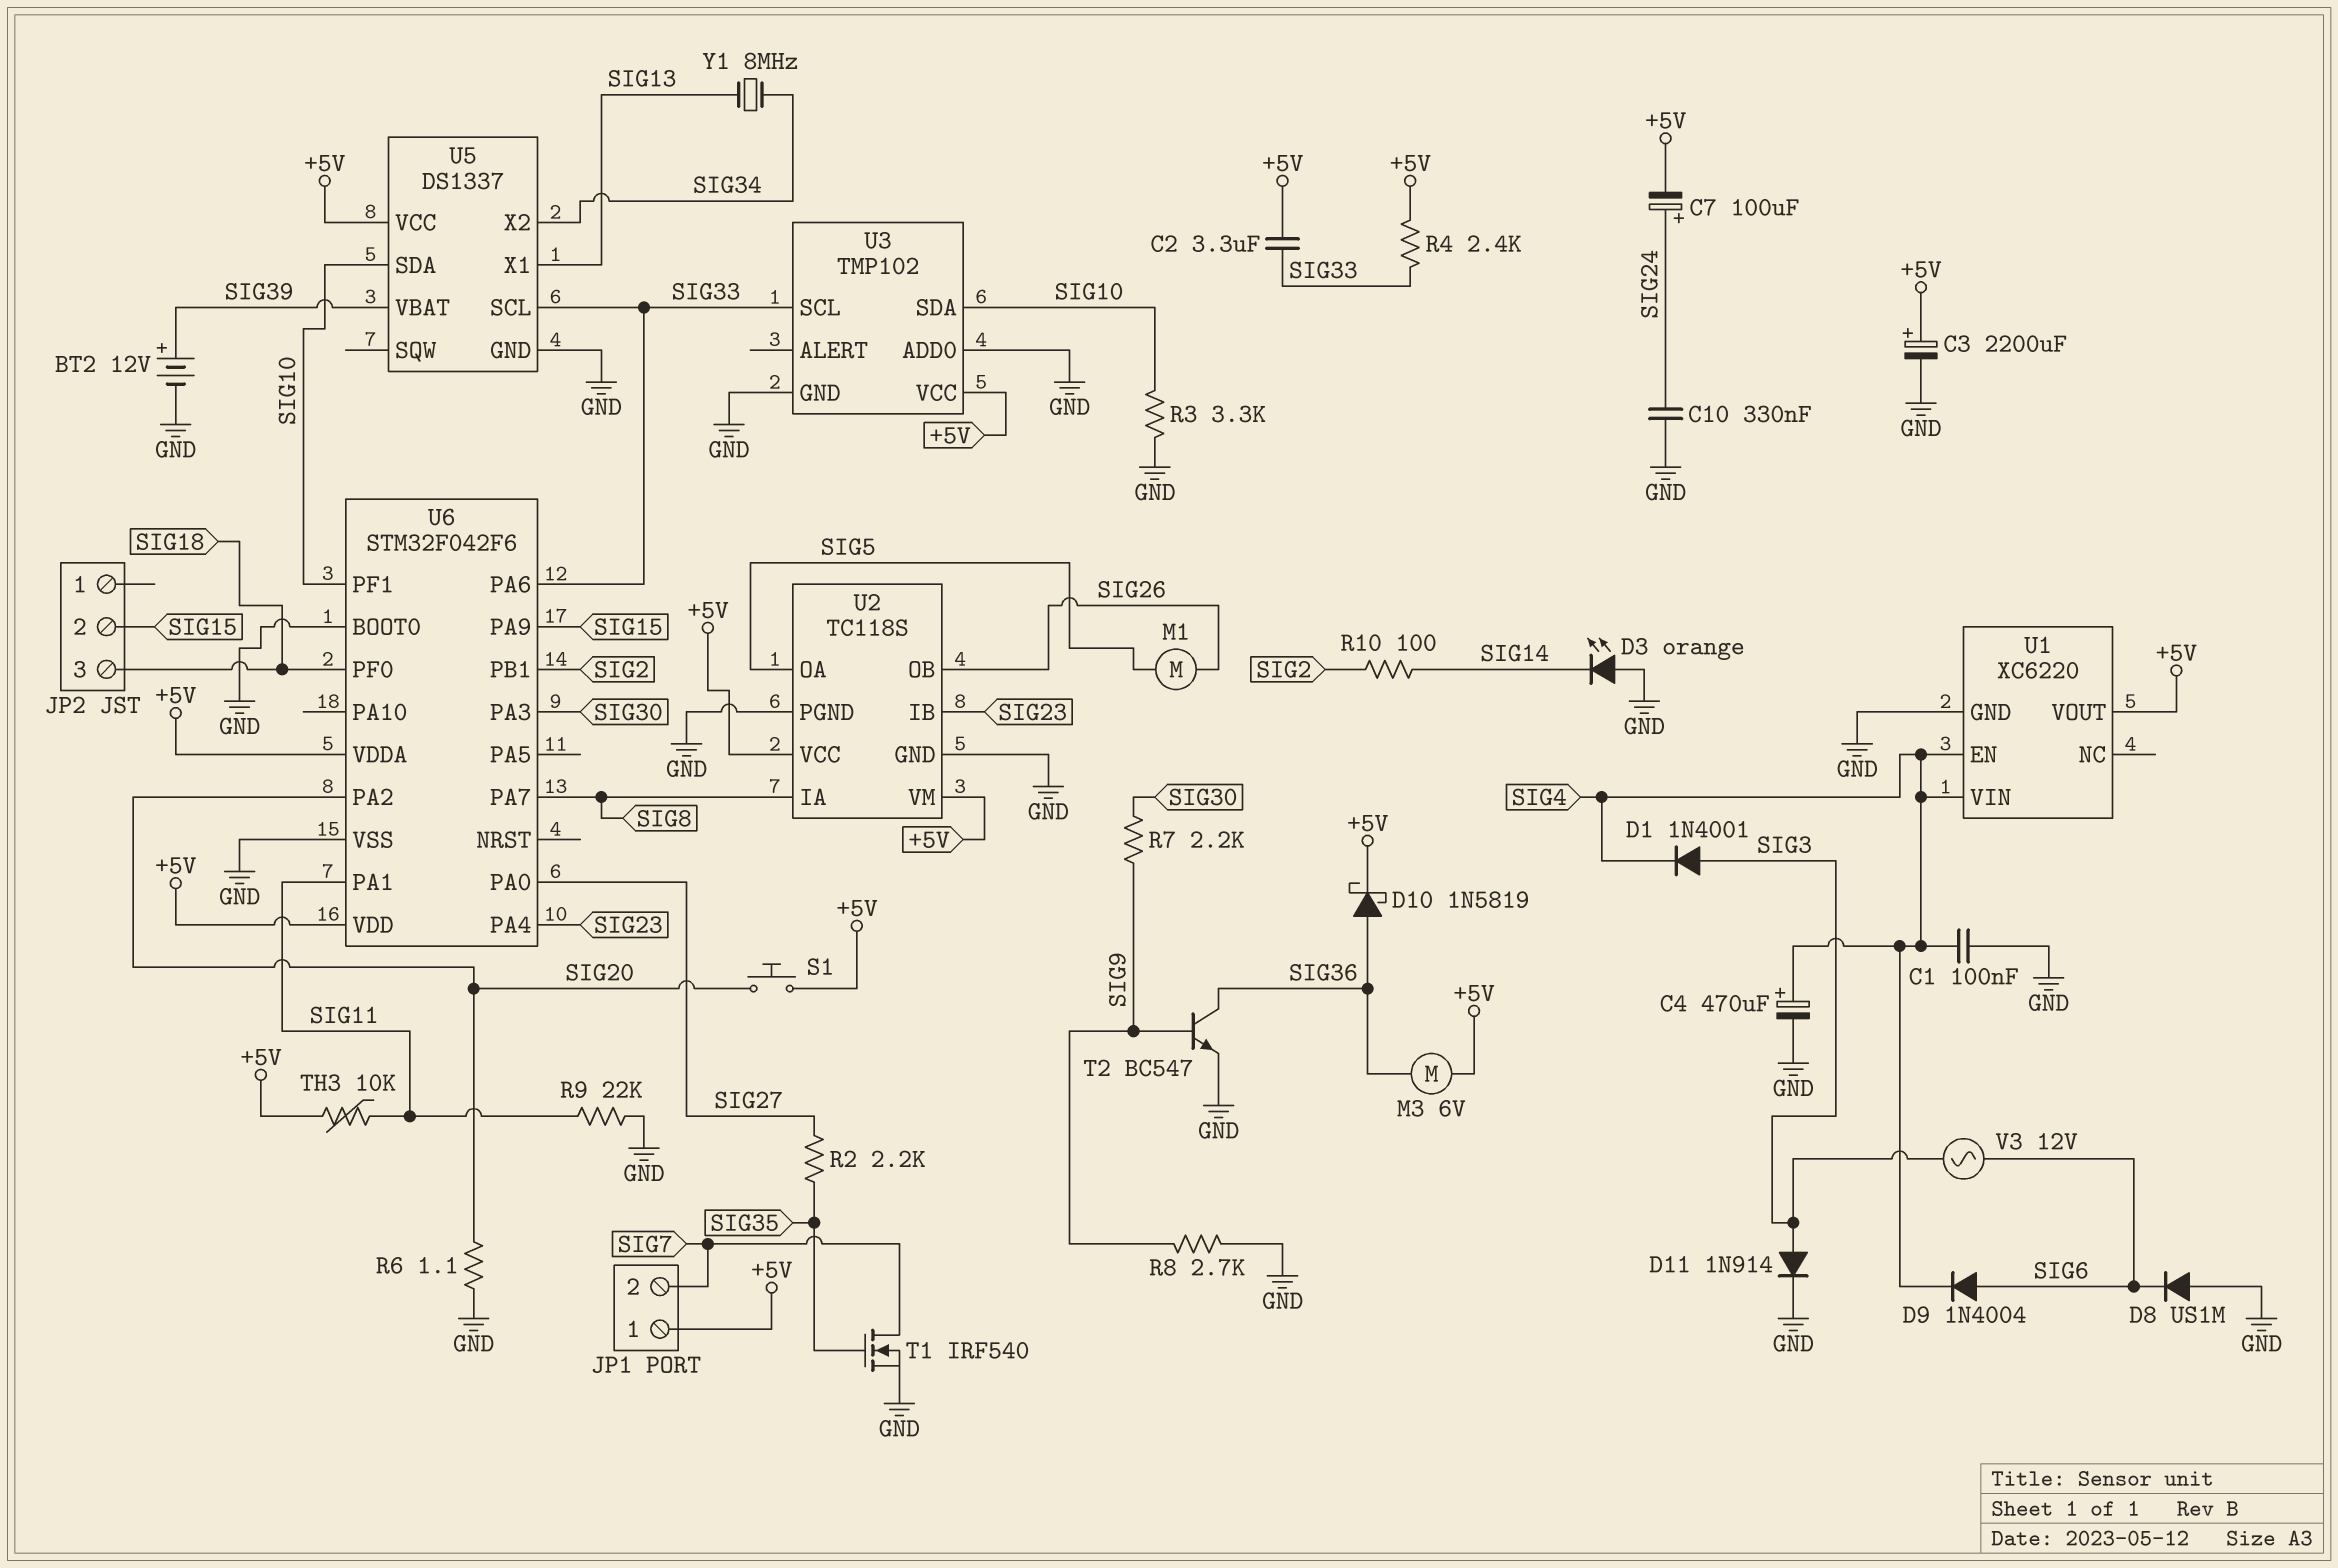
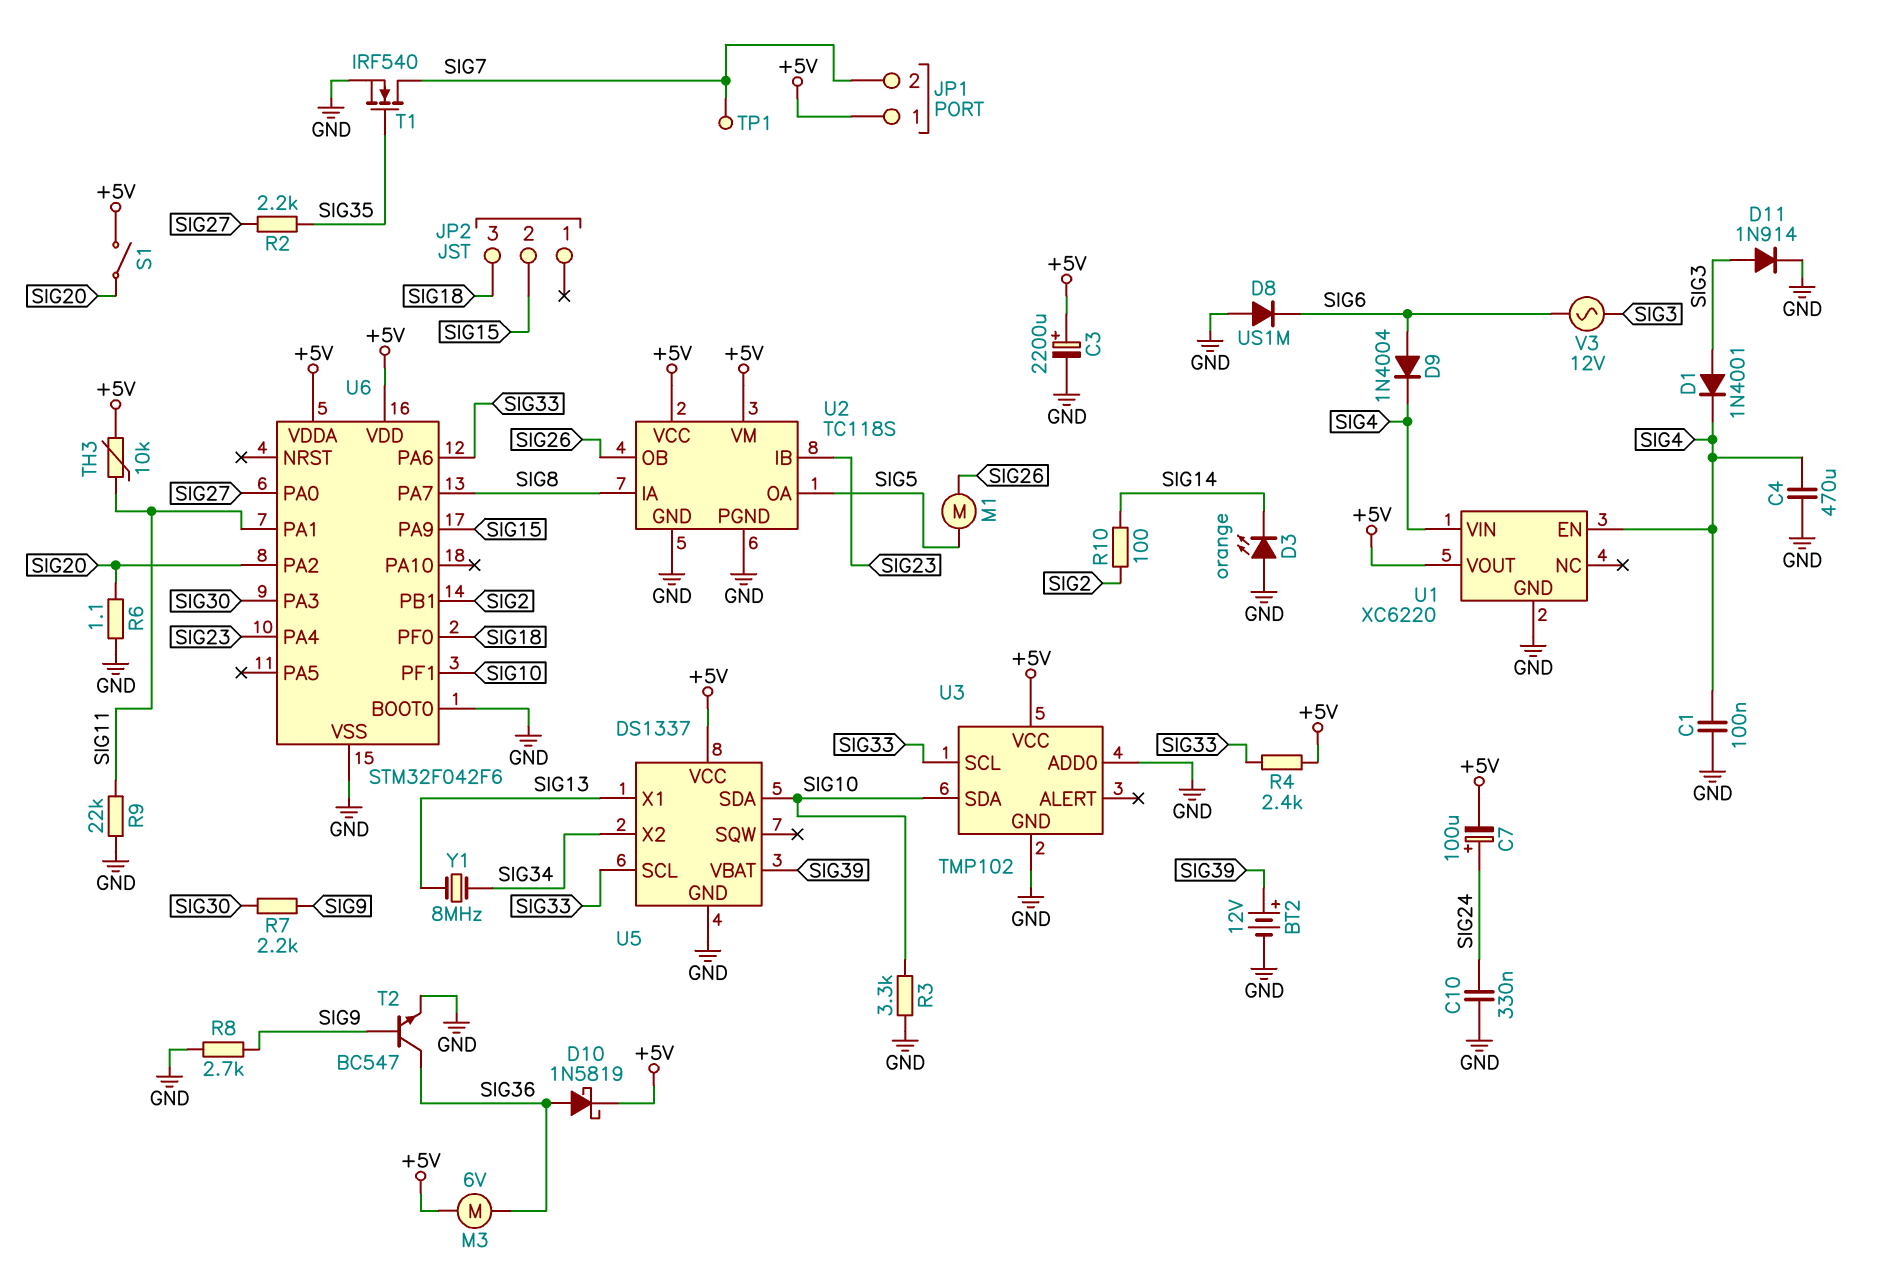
C2: 3.3uF (+5V, SIG33) -> none
C4: 470uF (plus SIG4, minus GND) -> 470uF (GND, SIG4)
S1: button (+5V, SIG20) -> switch (+5V, SIG20)
TP1: none -> test point (SIG7)

